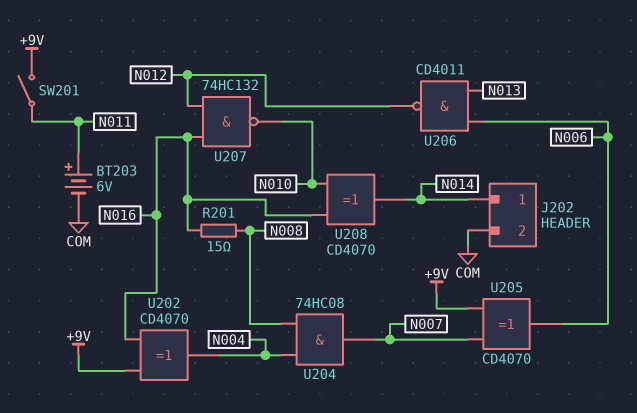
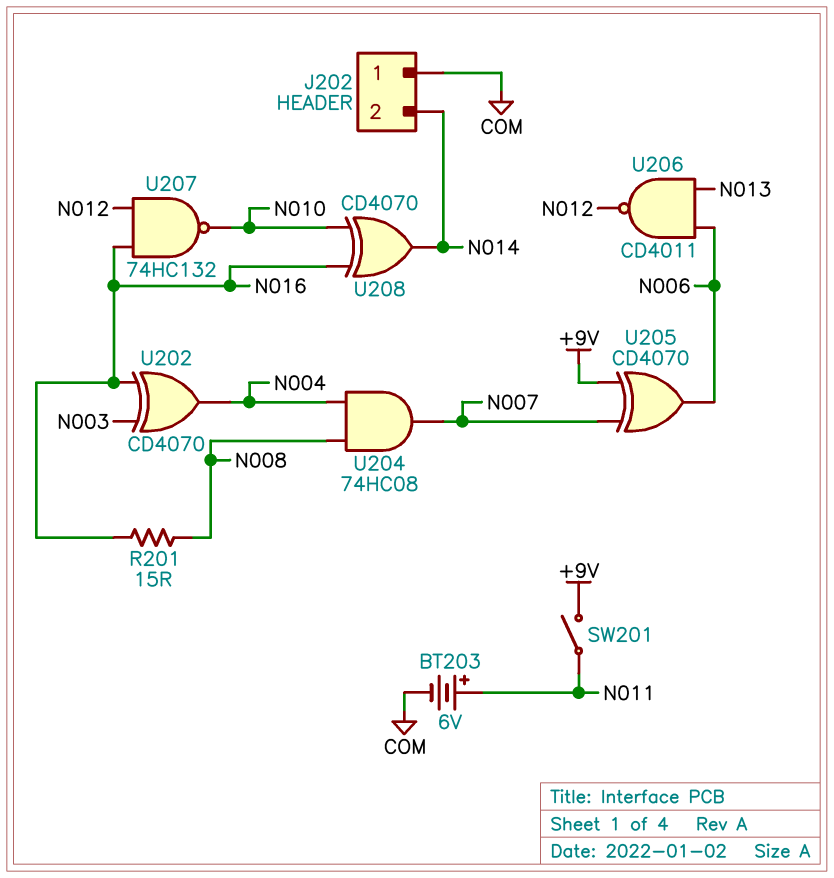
J202 pin 1: N014 -> COM
J202 pin 2: COM -> N014
U202: XOR CD4070 (in +9V, in N016, out N004) -> XOR CD4070 (in N003, in N016, out N004)

